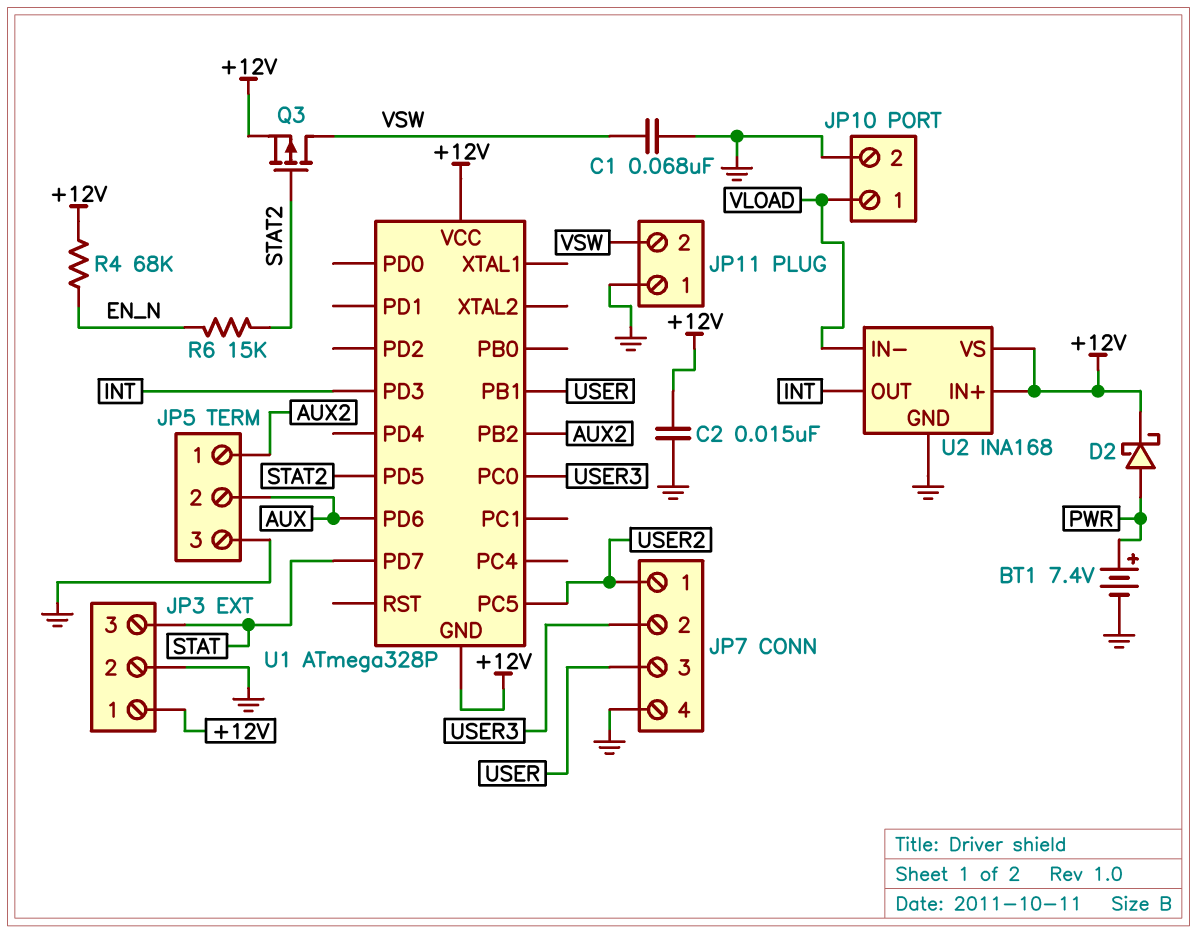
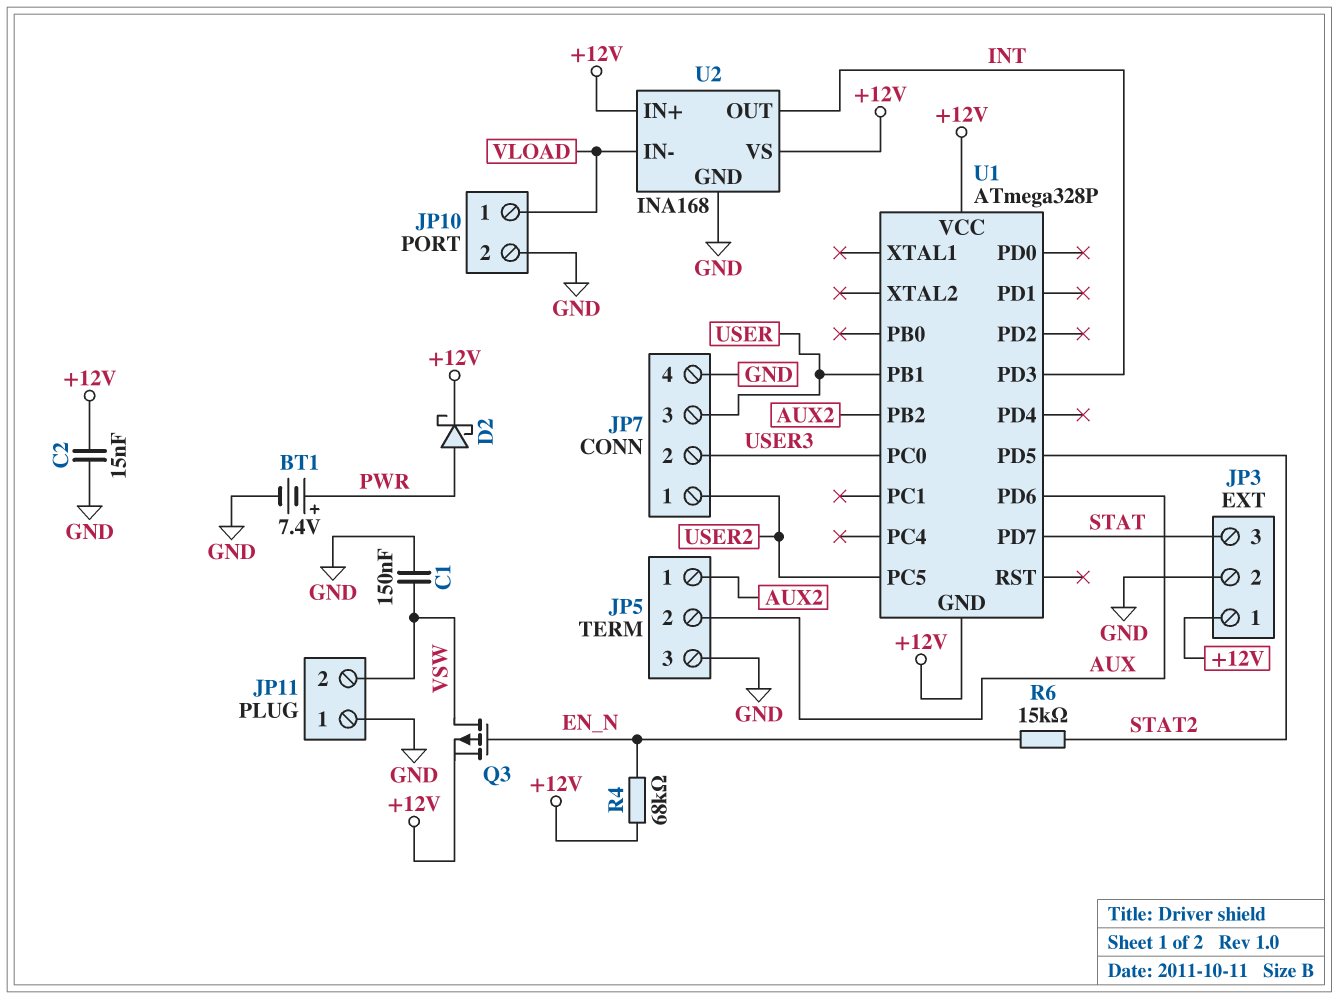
C1: 68nF (GND, VSW) -> 150nF (GND, VSW)
Q3: PMOS (G STAT2, D VSW, S +12V) -> PMOS (G EN_N, D VSW, S +12V)

